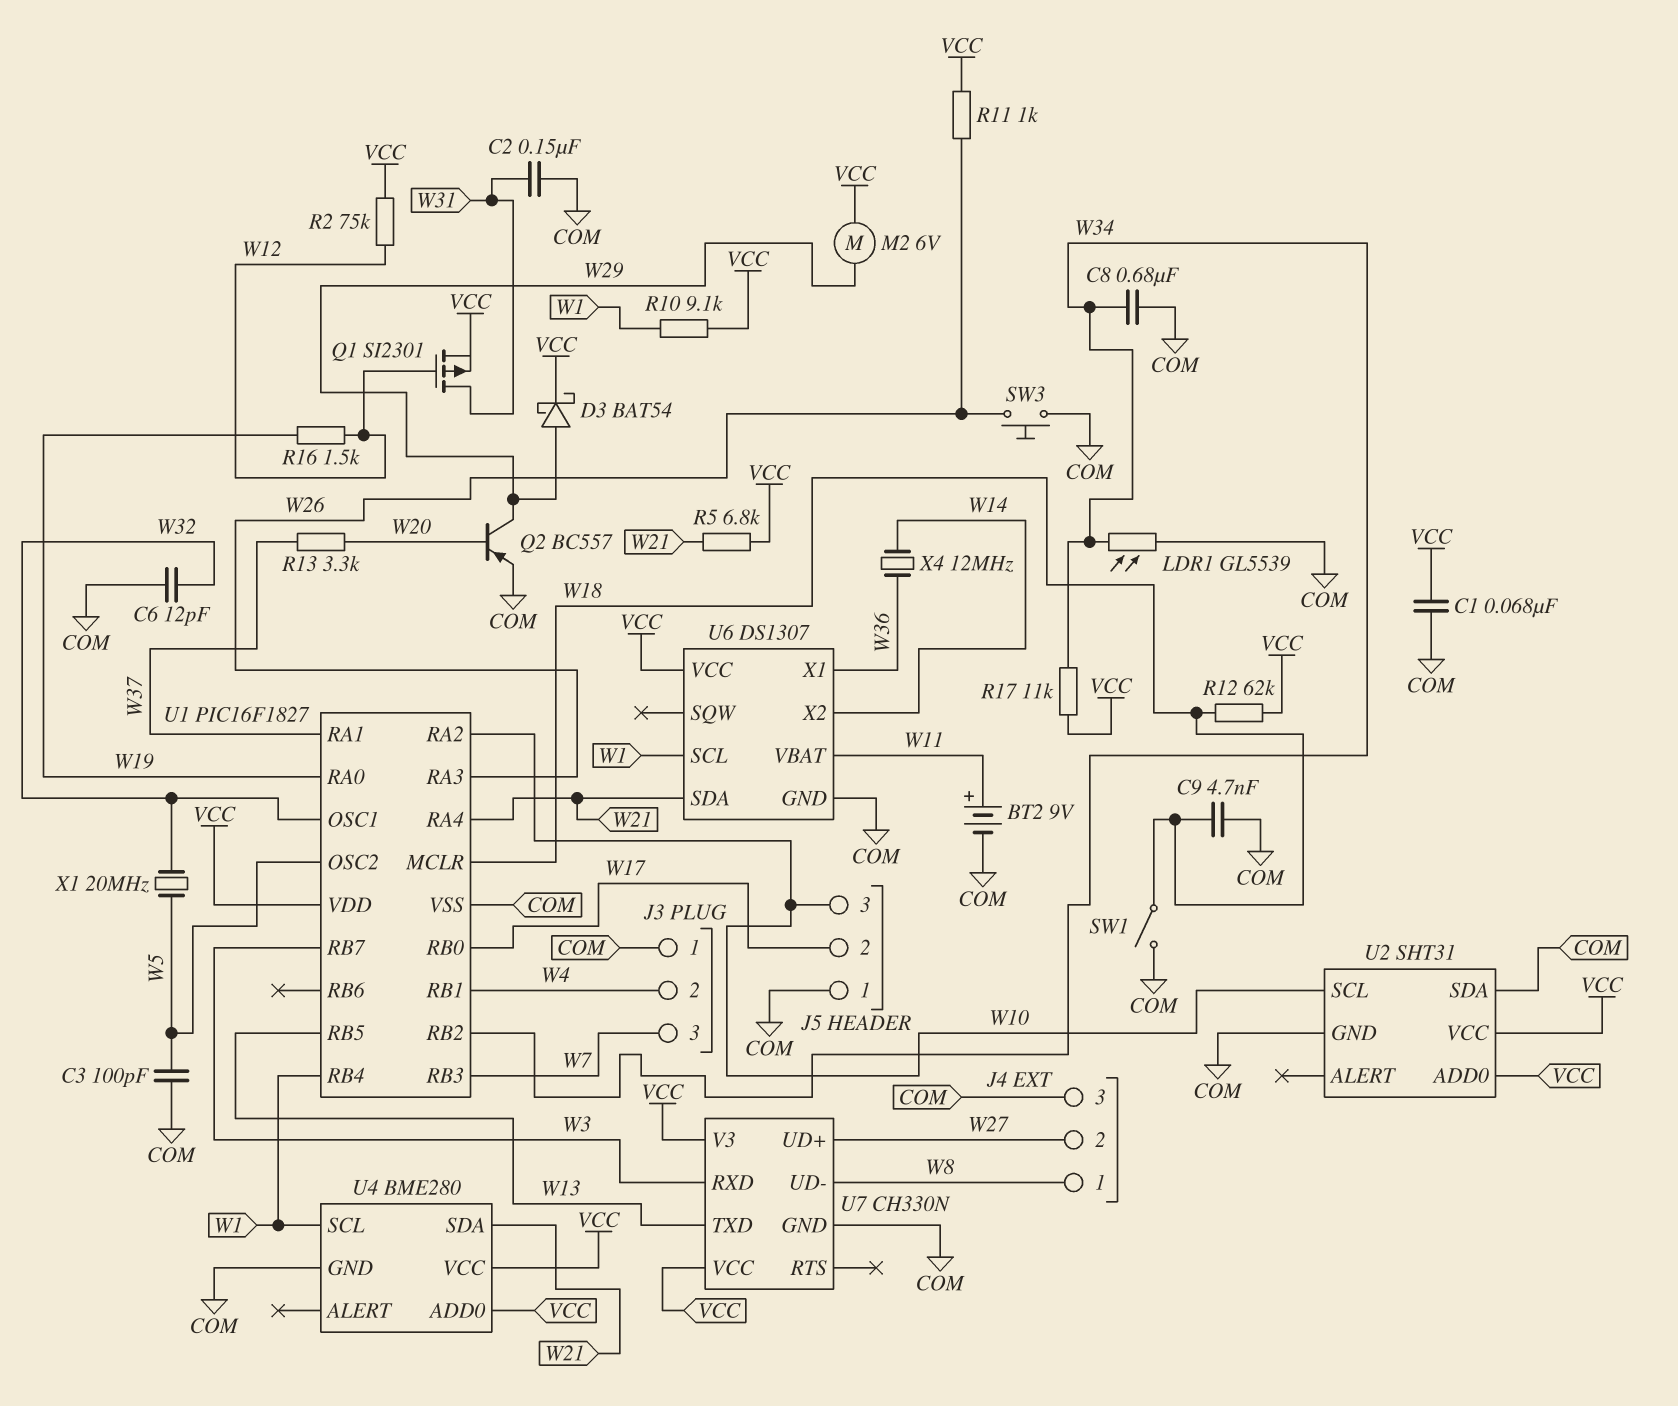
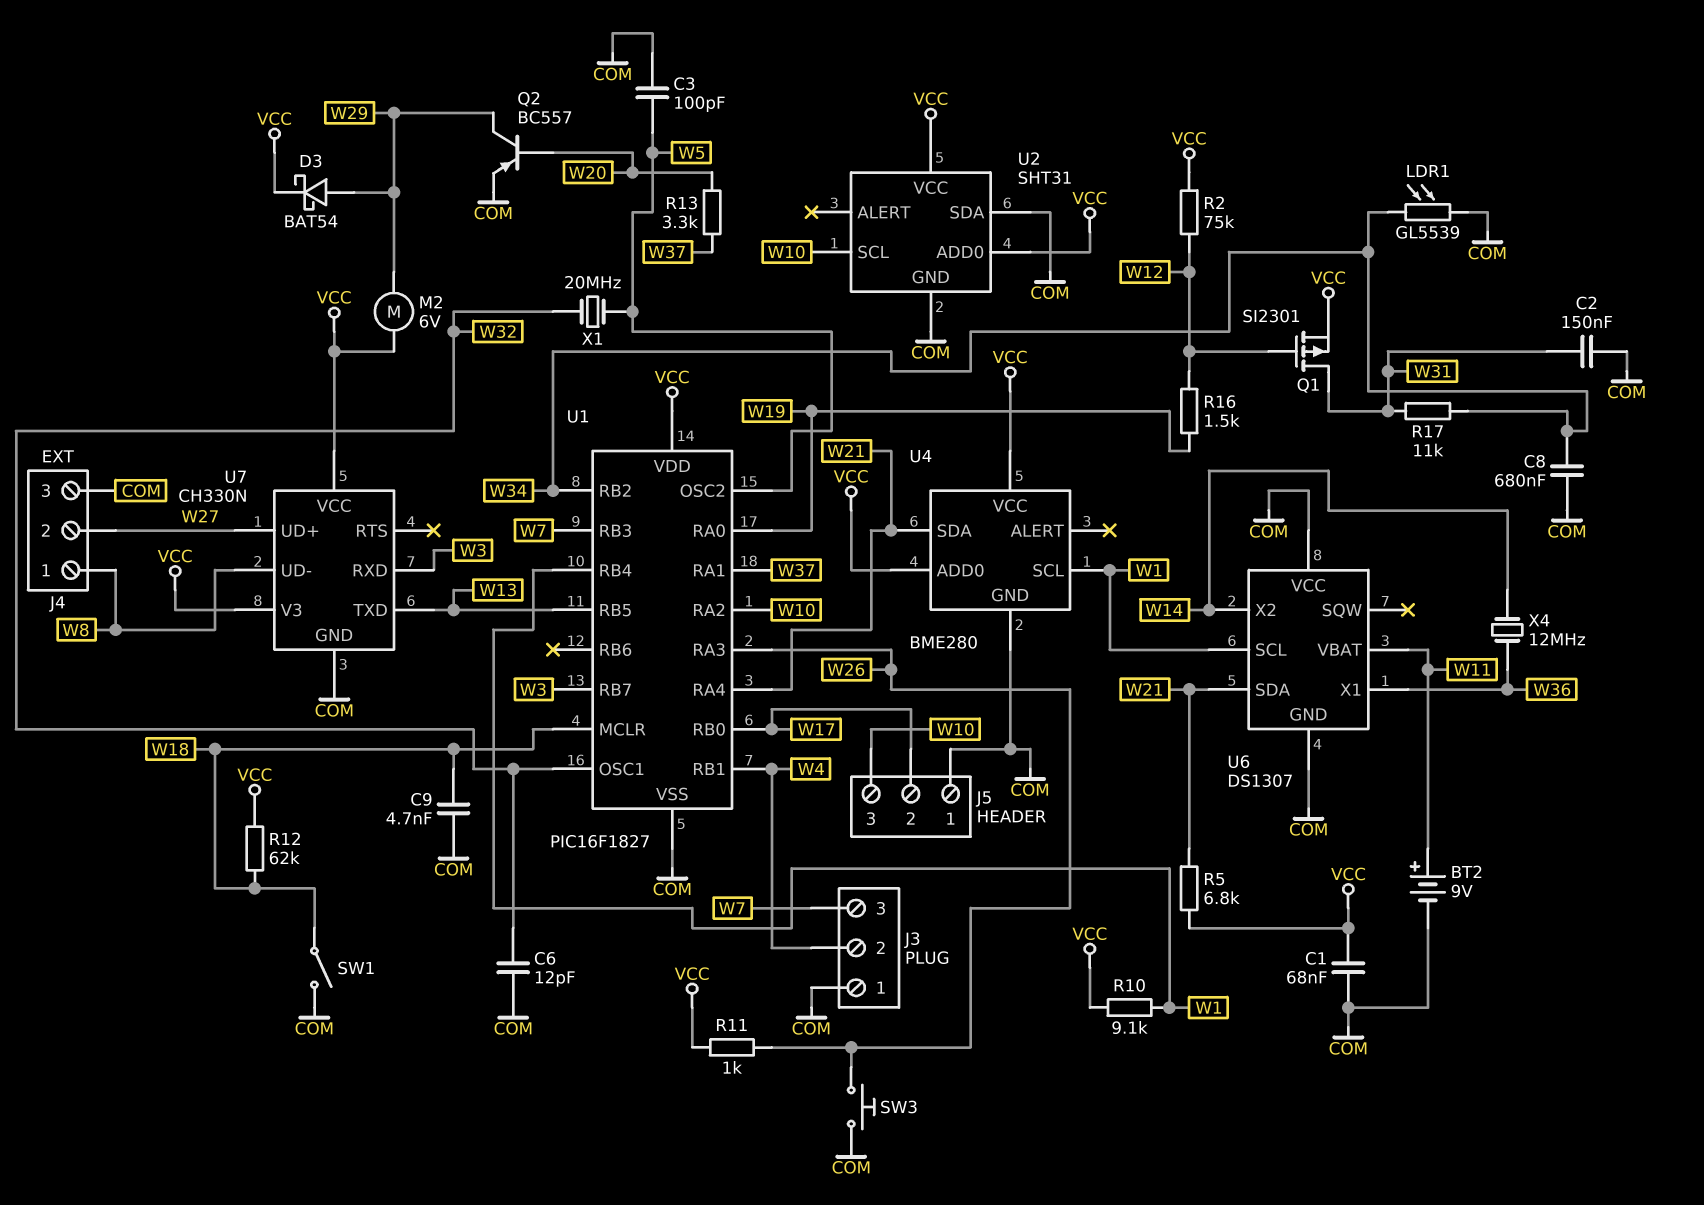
R17: 11k (VCC, W34) -> 11k (W31, W34)
U6 pin VCC: VCC -> COM

